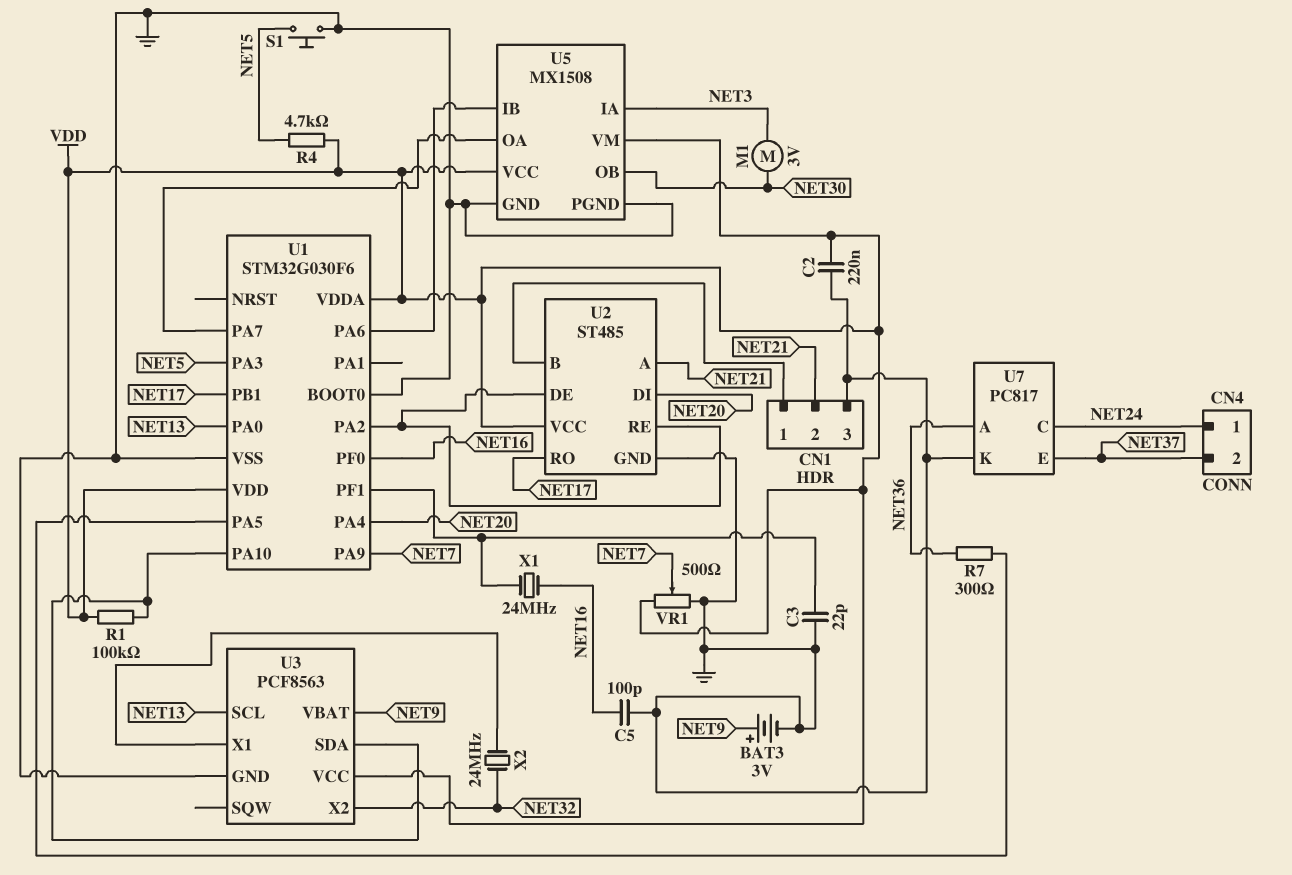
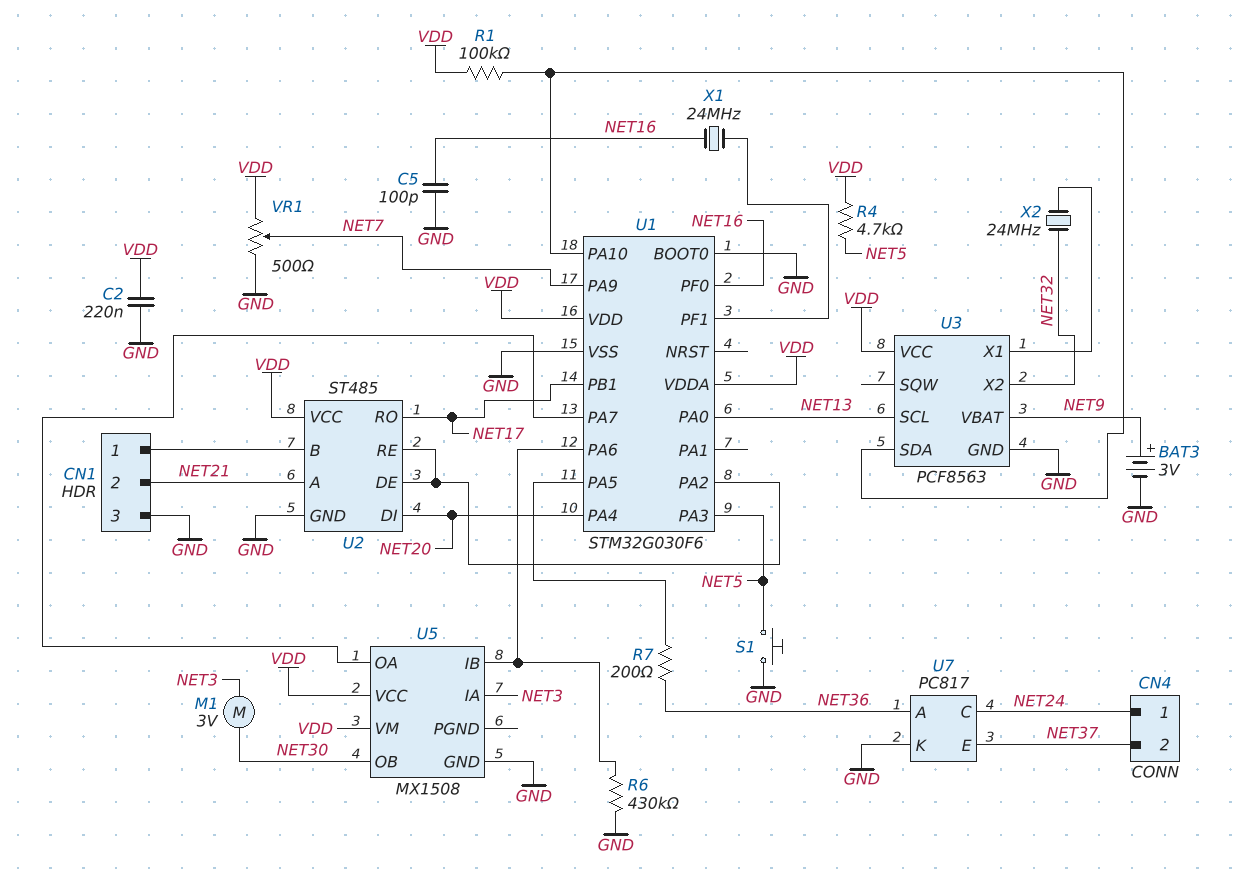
C3: 22pF (GND, U1/PF1) -> none
R6: none -> 430k (GND, U1/PA6)
R7: 300 (NET36, U1/PA5) -> 200 (NET36, U1/PA5)
U5 pin PGND: GND -> none

